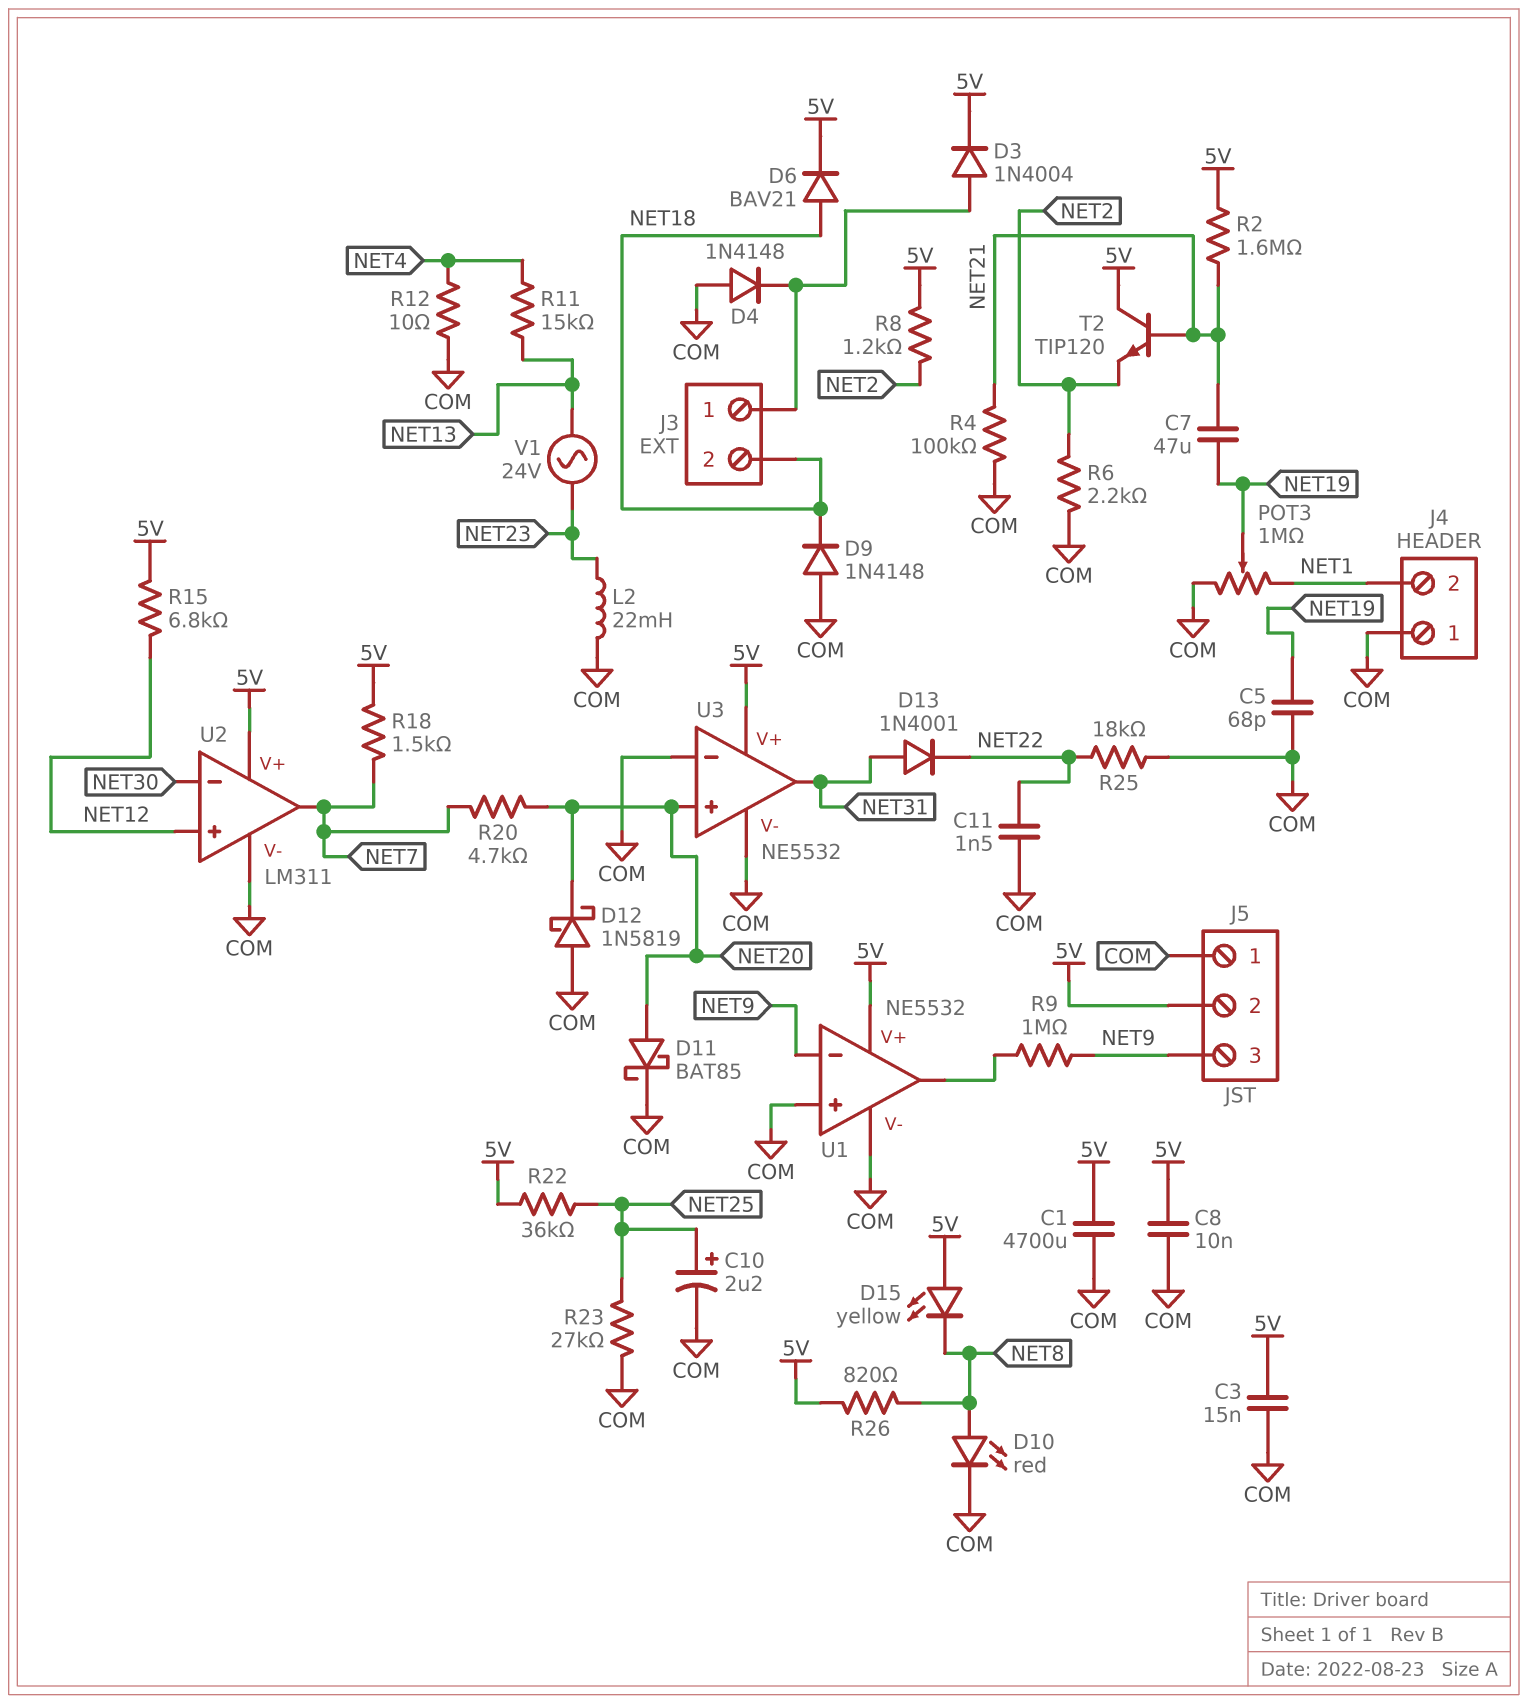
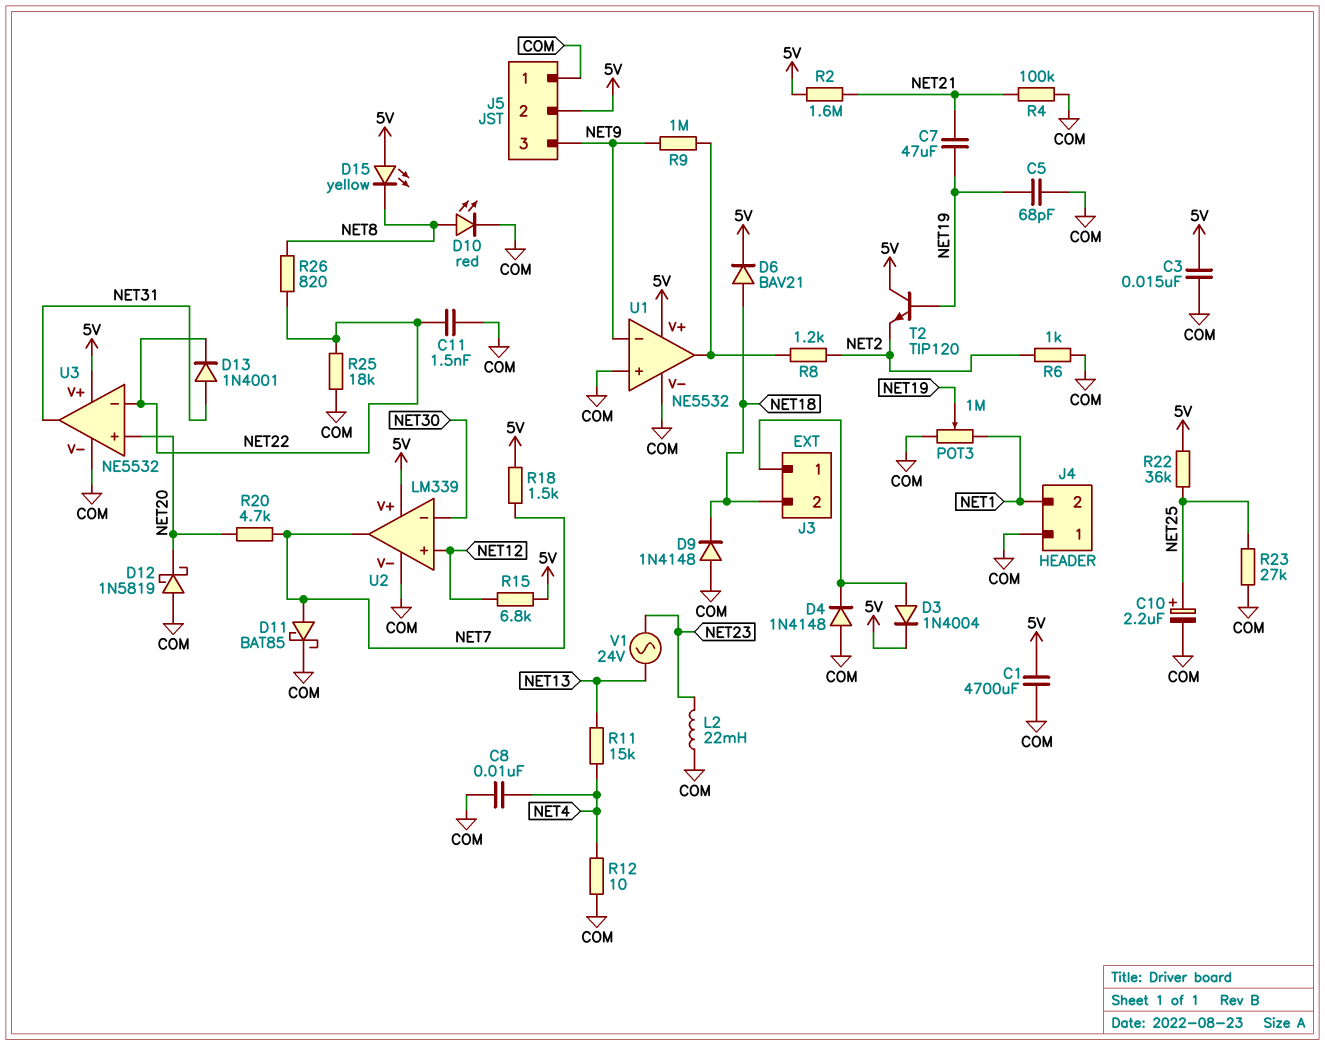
C8: 10nF (5V, COM) -> 10nF (COM, NET4)
D11: schottky BAT85 (A NET20, K COM) -> schottky BAT85 (A NET7, K COM)
R6: 2.2k (COM, NET2) -> 1k (COM, NET2)
R8: 1.2k (5V, NET2) -> 1.2k (NET2, U1/out)
R26: 820 (5V, NET8) -> 820 (NET8, NET22)
T2: NPN TIP120 (B NET21, C 5V, E NET2) -> NPN TIP120 (B NET19, C 5V, E NET2)
U2: LM311 -> LM339
U3 pin in-: COM -> NET22

